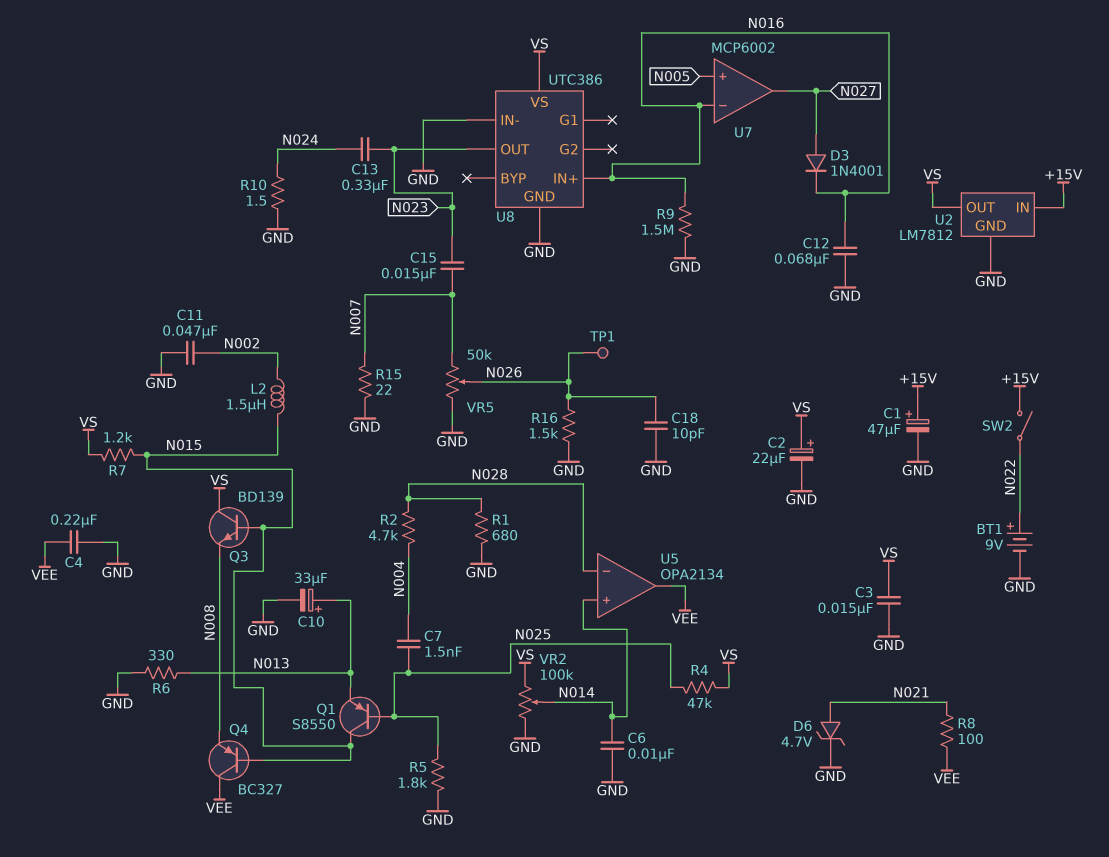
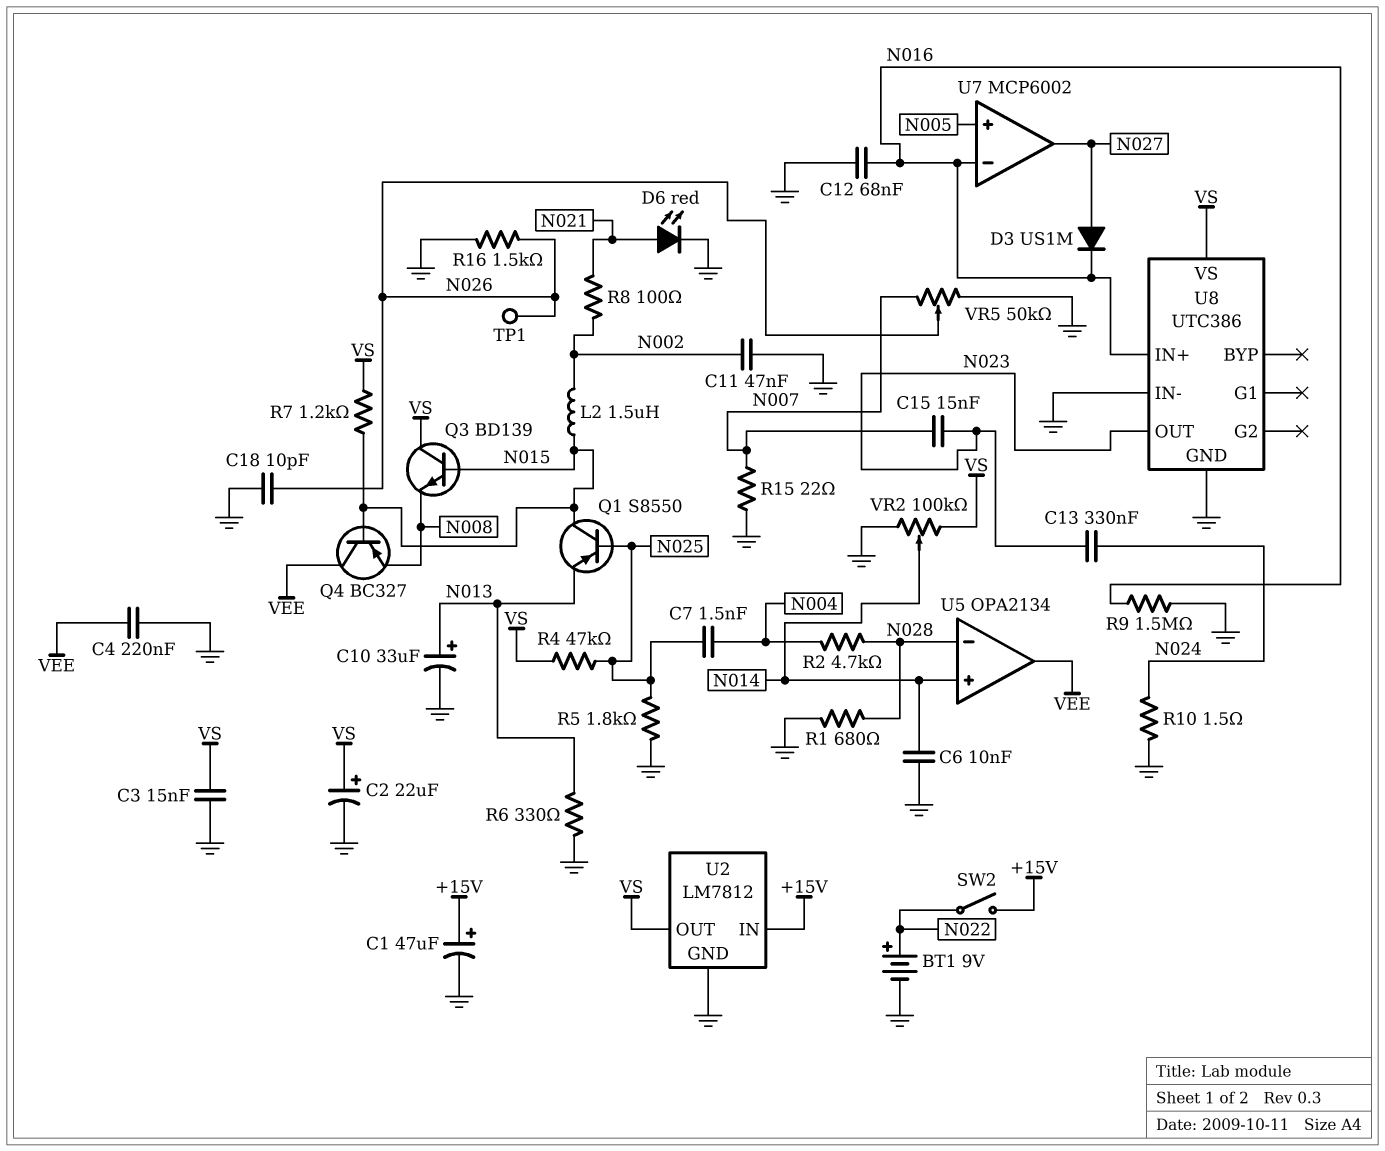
D3: diode 1N4001 (A N027, K N016) -> diode US1M (A N027, K N016)
D6: zener 4.7V (A N021, K GND) -> LED red (A N021, K GND)
R8: 100 (N021, VEE) -> 100 (N002, N021)

